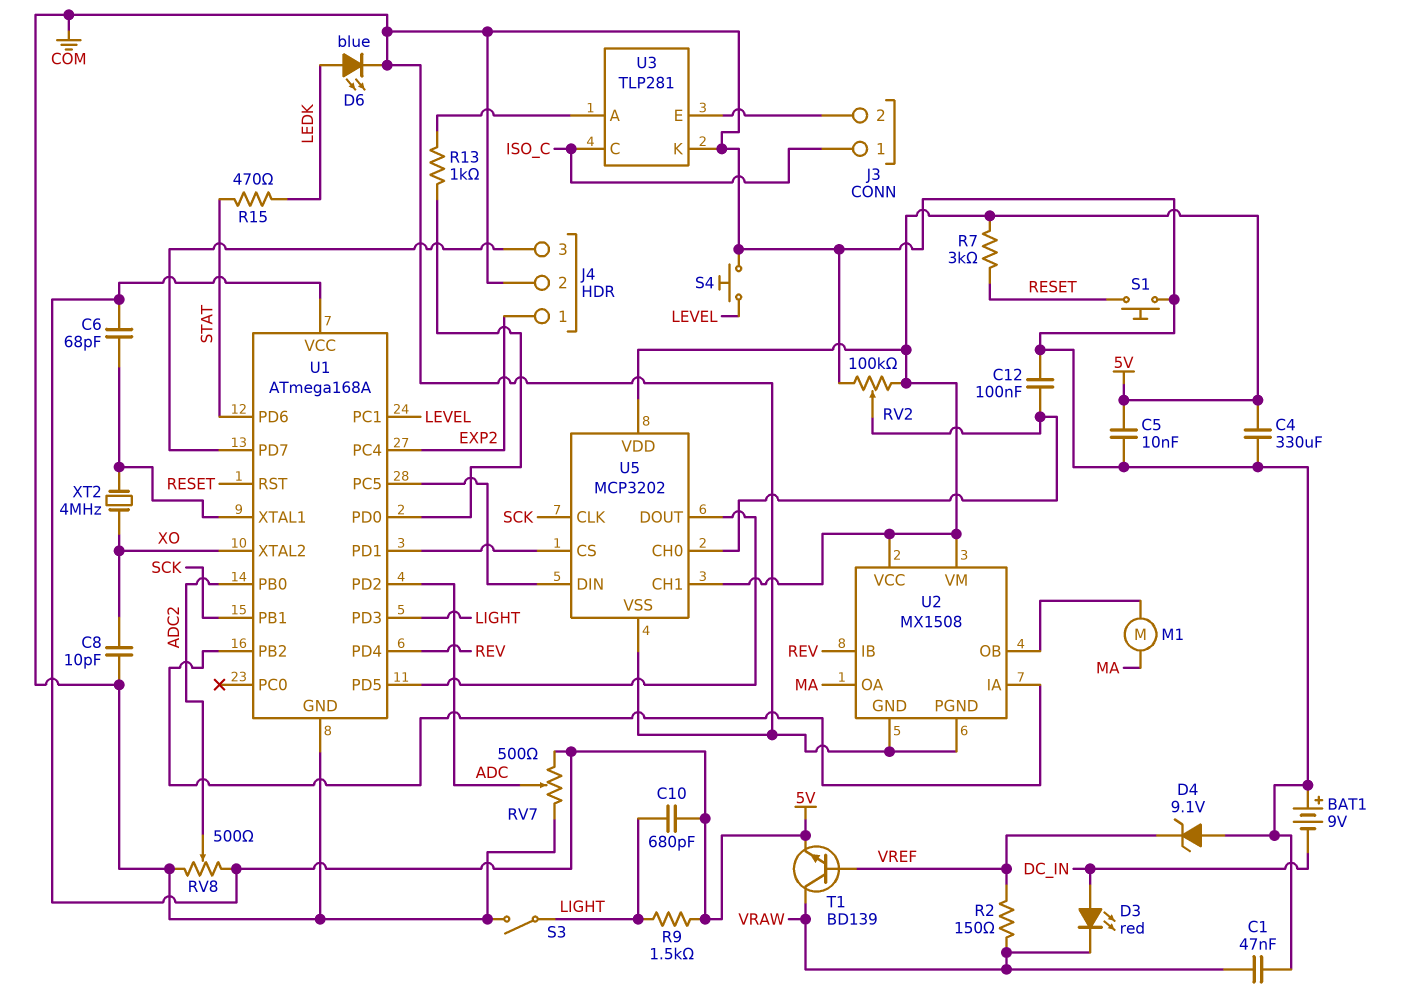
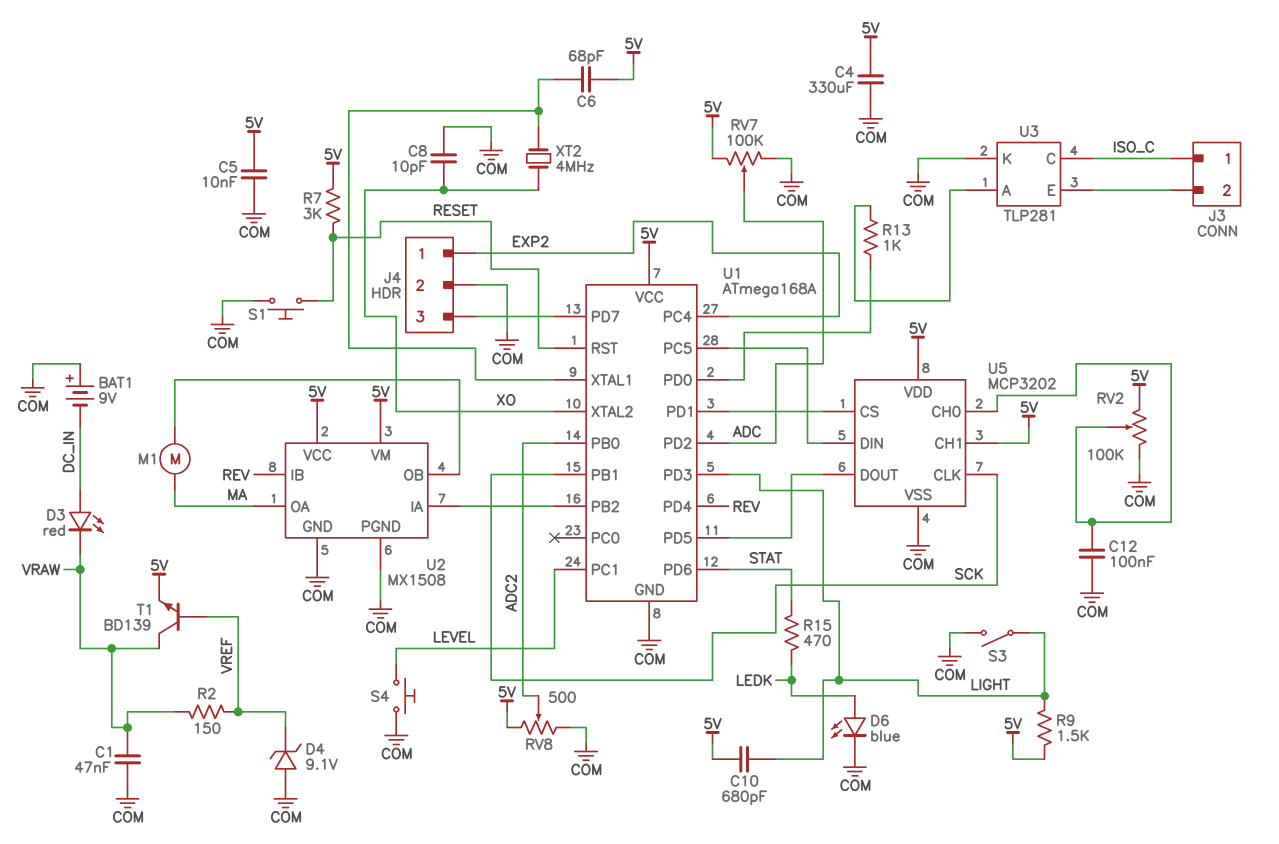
RV7: 500 (5V, COM, wiper ADC) -> 100k (5V, COM, wiper ADC)

